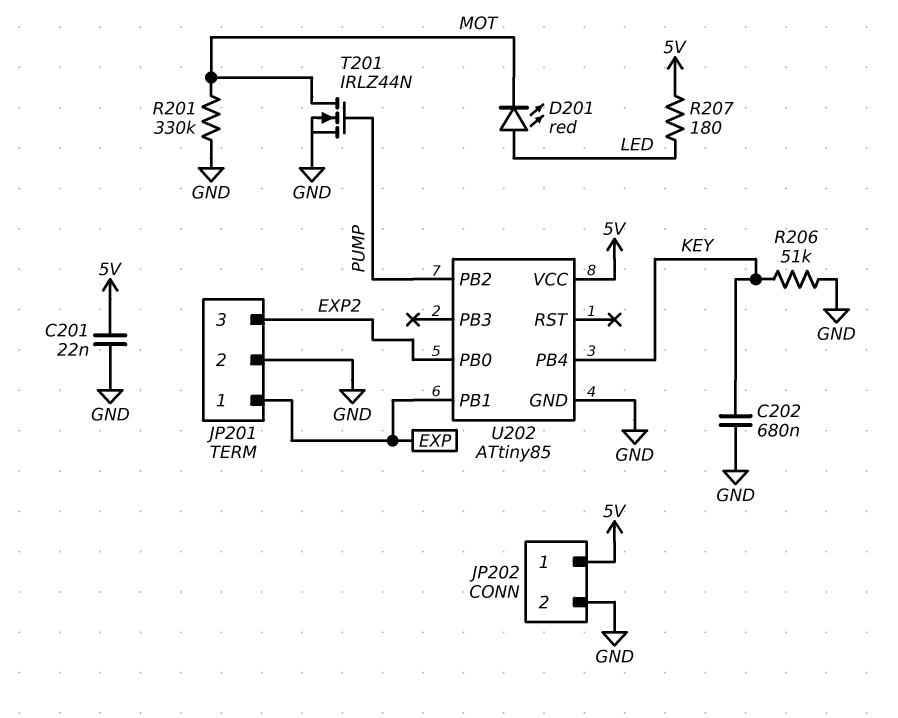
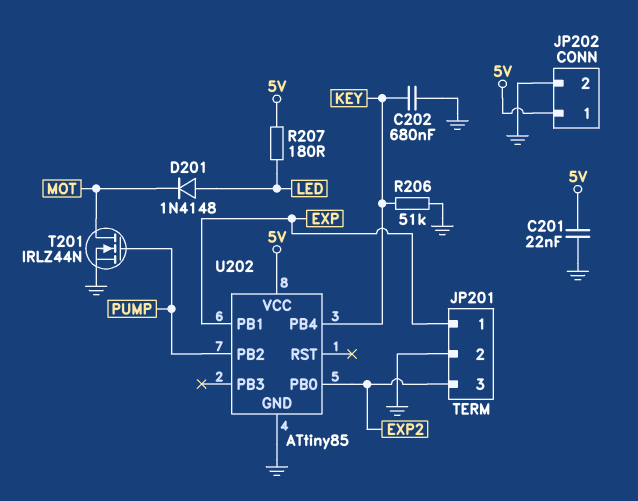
D201: LED red (A LED, K MOT) -> diode 1N4148 (A LED, K MOT)
R201: 330k (GND, MOT) -> none

